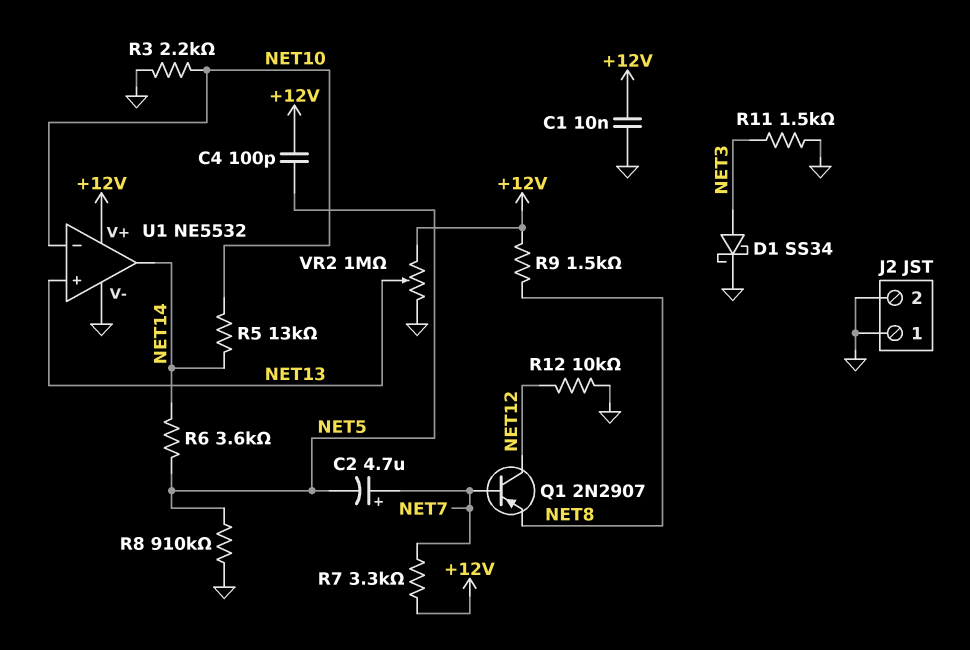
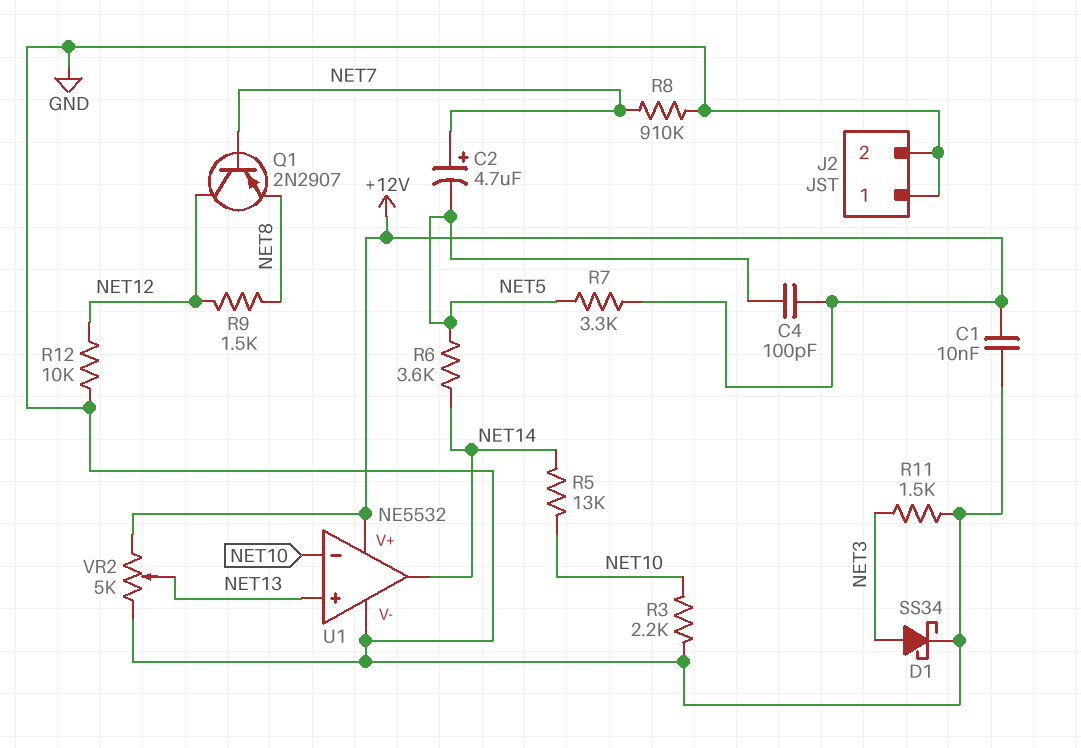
R7: 3.3k (+12V, NET7) -> 3.3k (+12V, NET5)
R8: 910k (GND, NET5) -> 910k (GND, NET7)
R9: 1.5k (+12V, NET8) -> 1.5k (NET8, NET12)
VR2: 1M (+12V, GND, wiper NET13) -> 5k (+12V, GND, wiper NET13)

